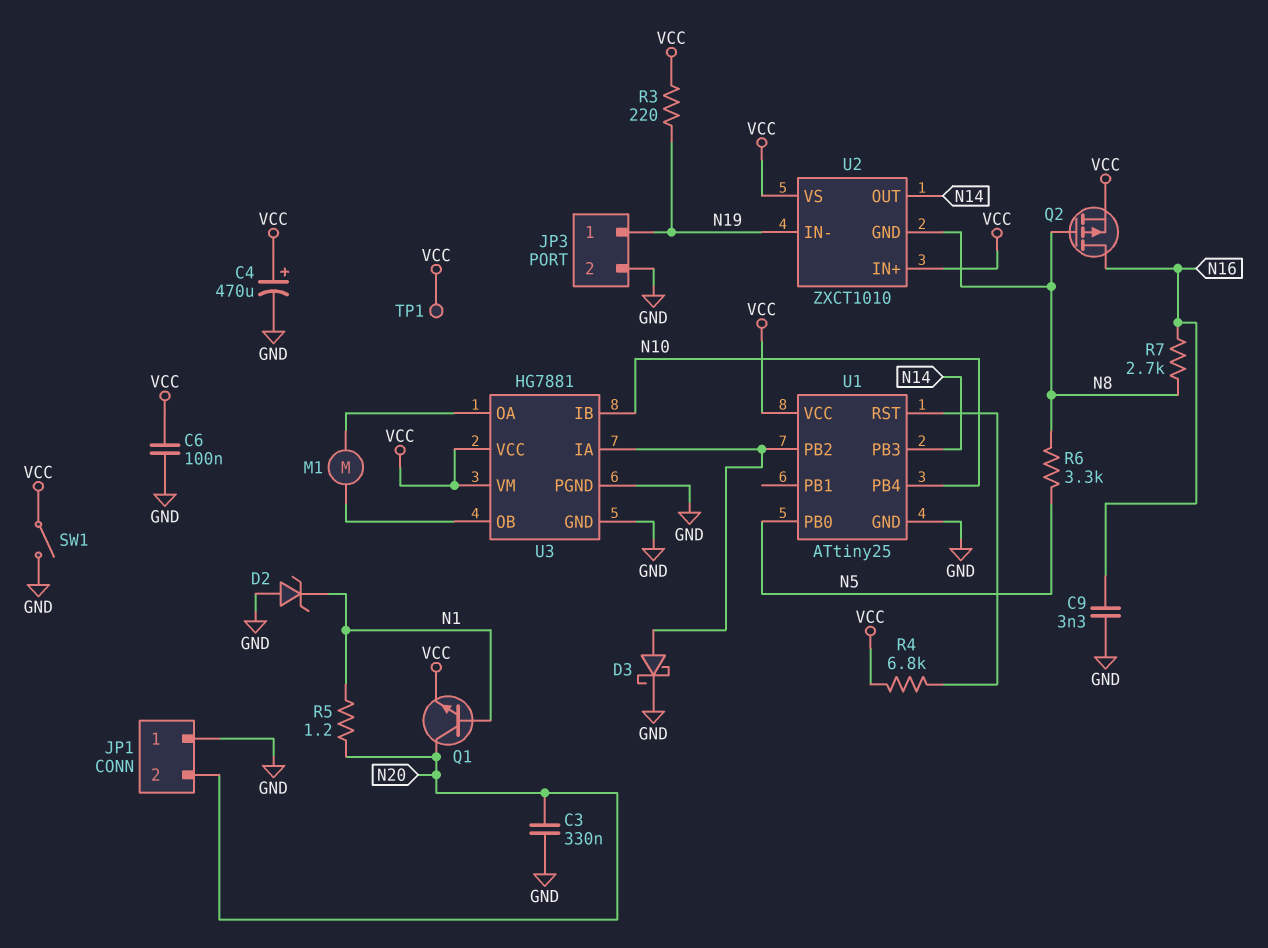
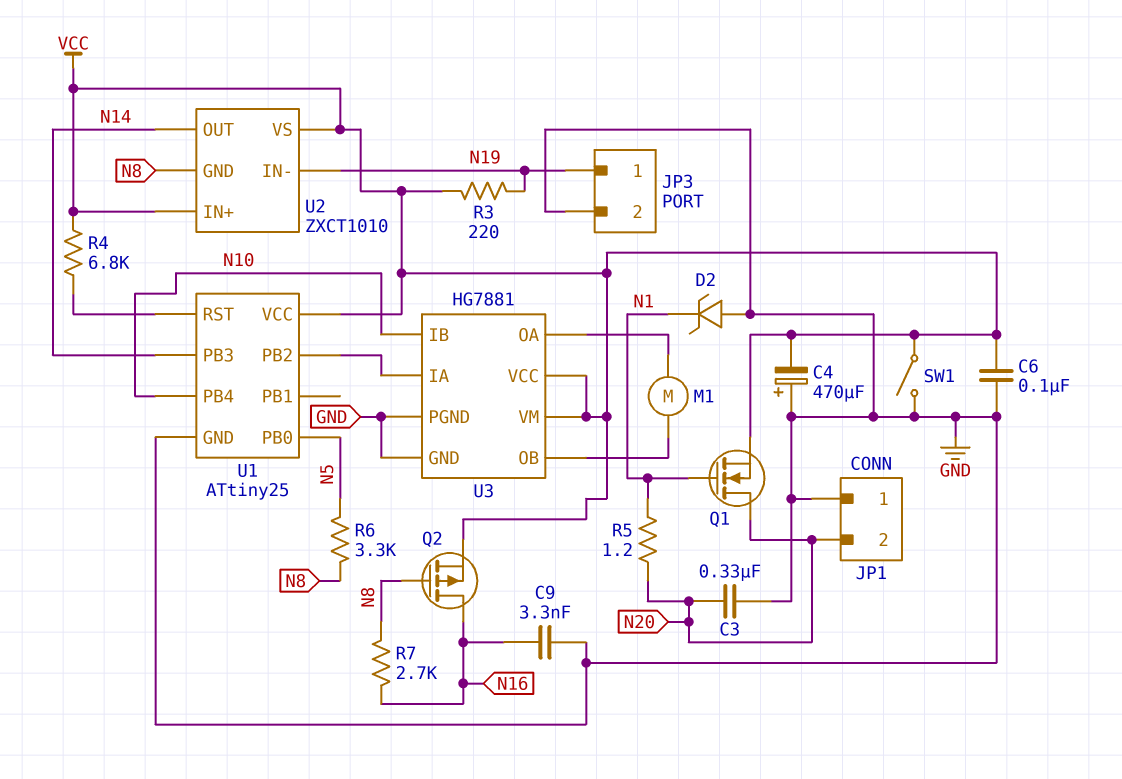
C4: 470uF (plus VCC, minus GND) -> 470uF (plus GND, minus VCC)
D3: schottky (A U1/PB2, K GND) -> none
Q1: NPN (B N1, C N20, E VCC) -> NMOS (G N1, D N20, S VCC)
TP1: test point (VCC) -> none

